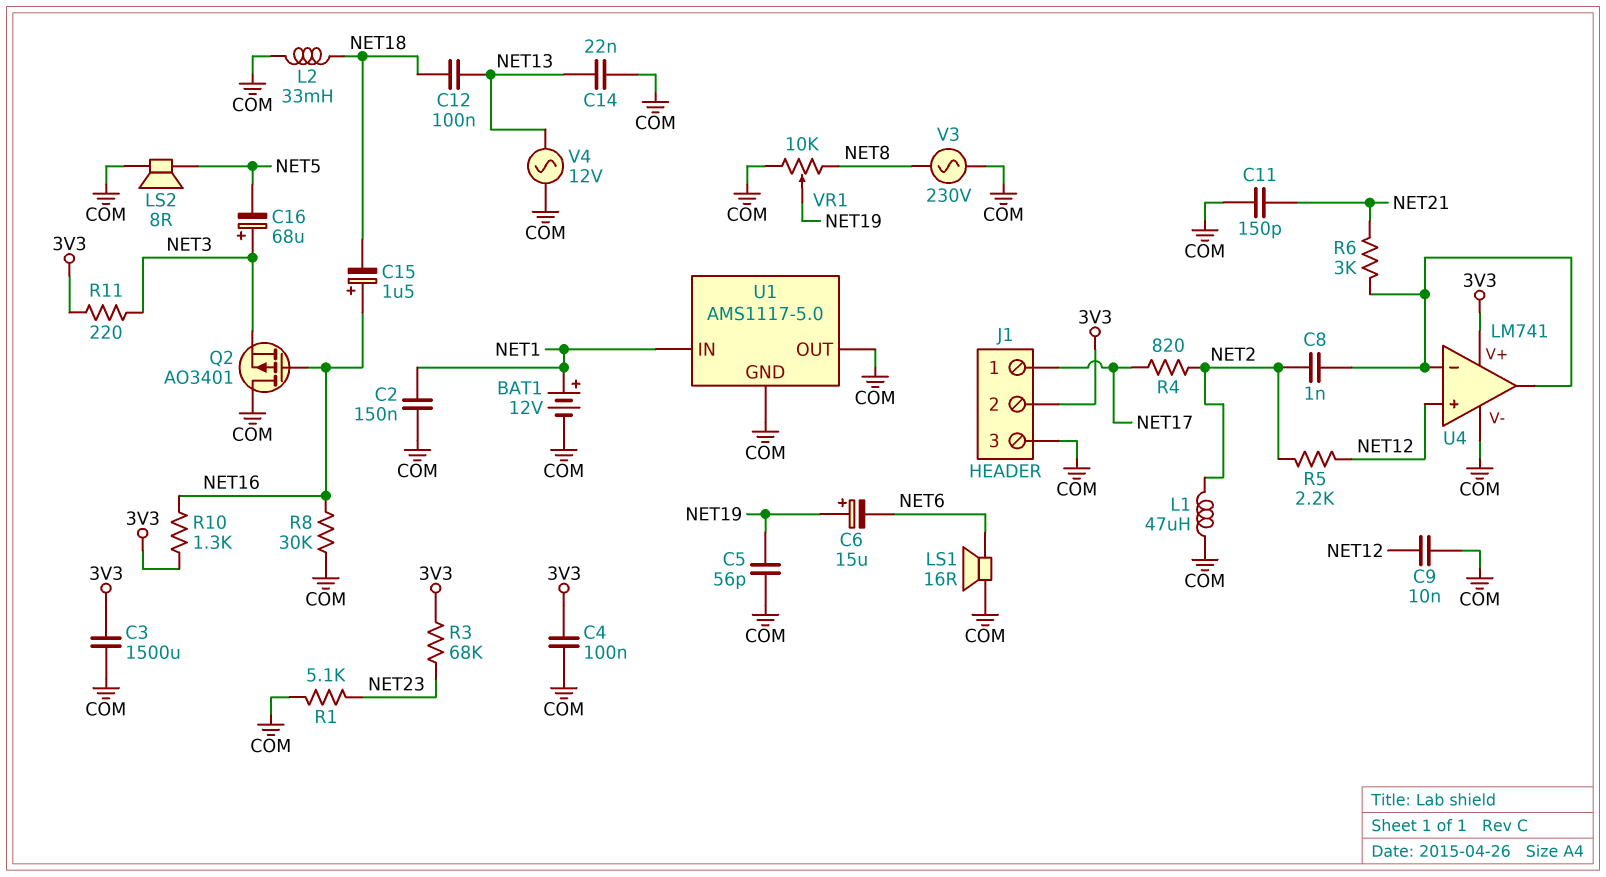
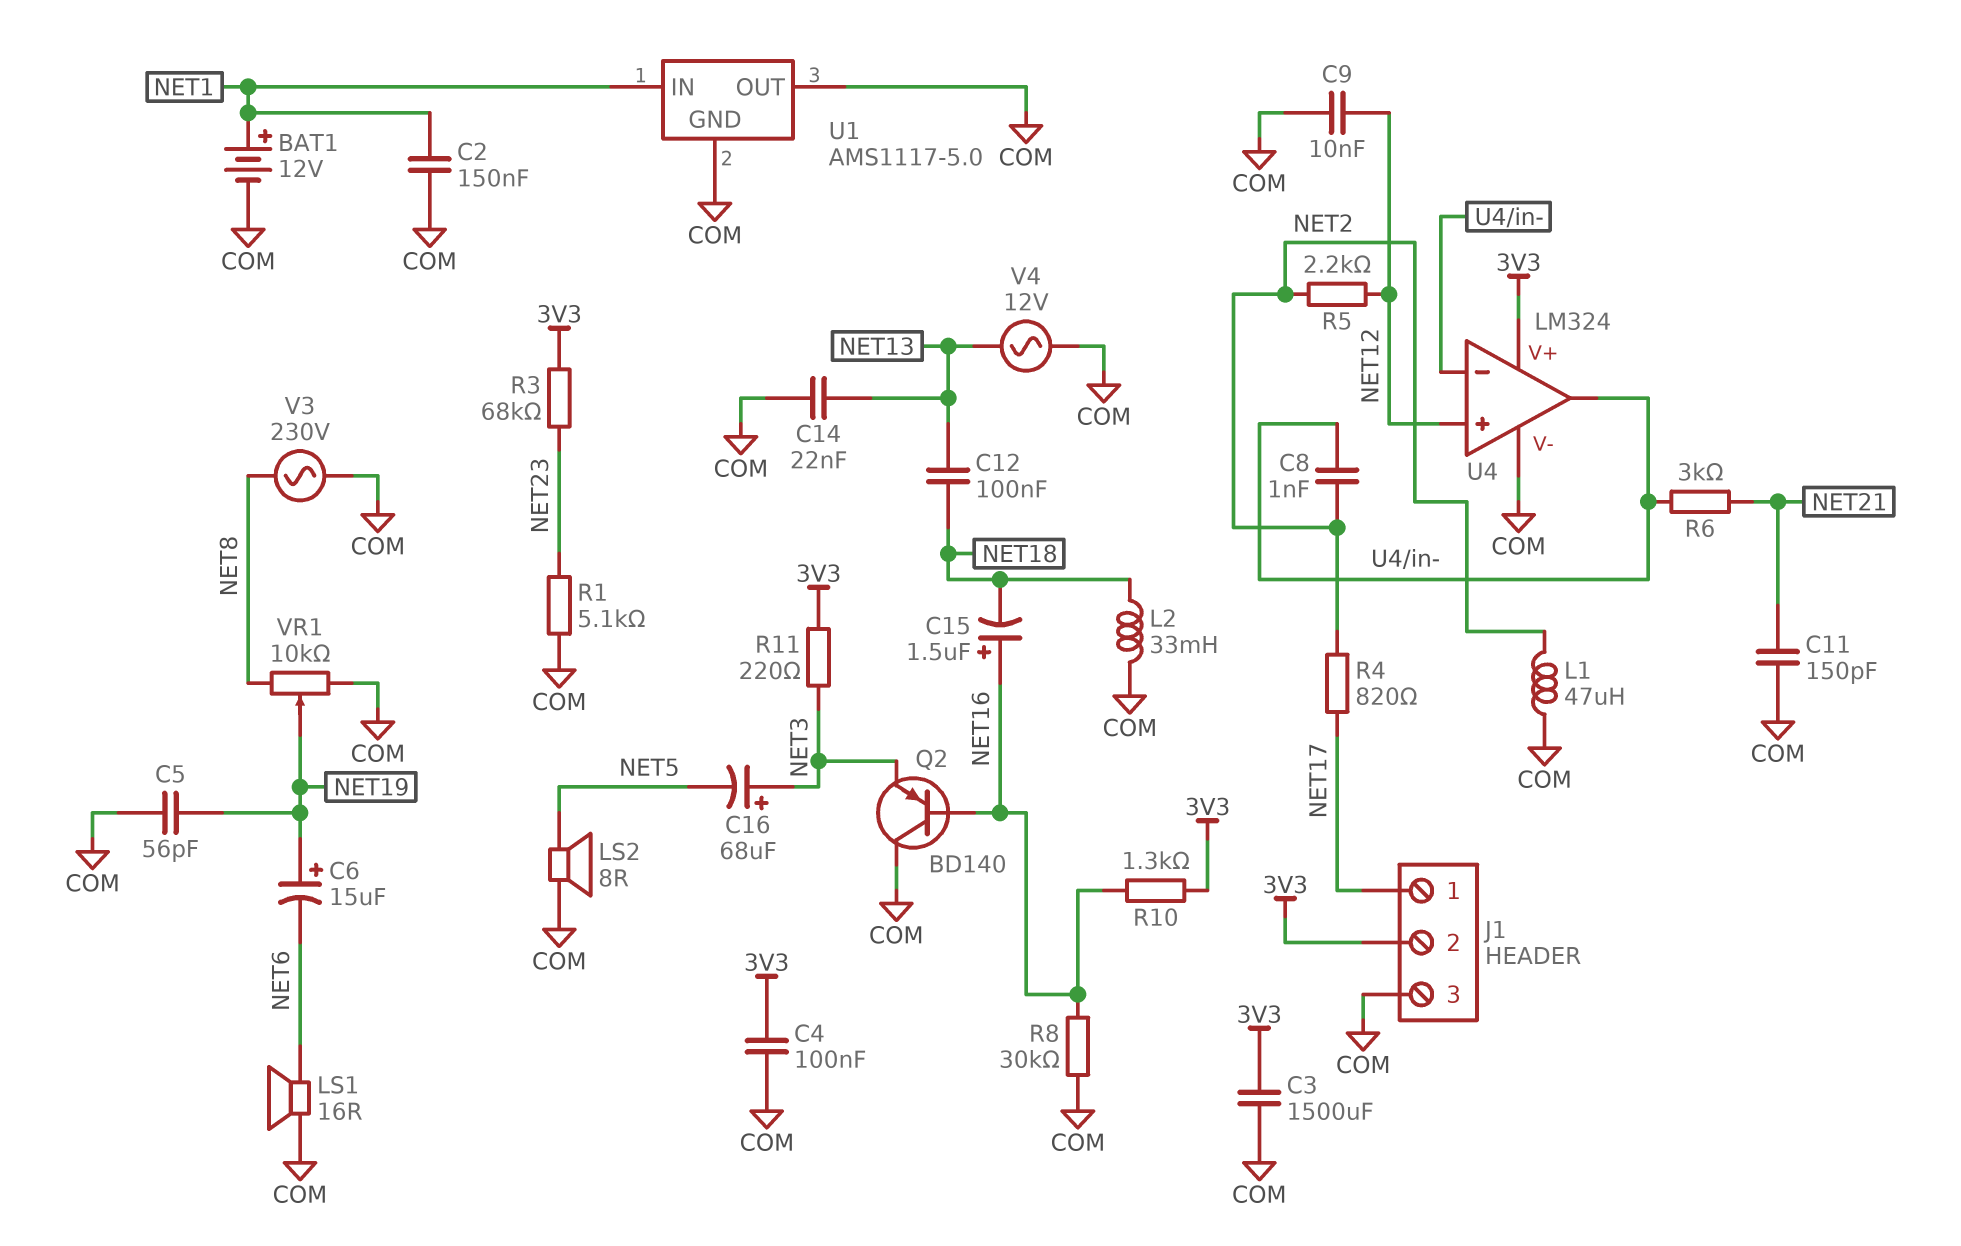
Q2: PMOS AO3401 (G NET16, D COM, S NET3) -> PNP BD140 (B NET16, C COM, E NET3)
U4: LM741 -> LM324

